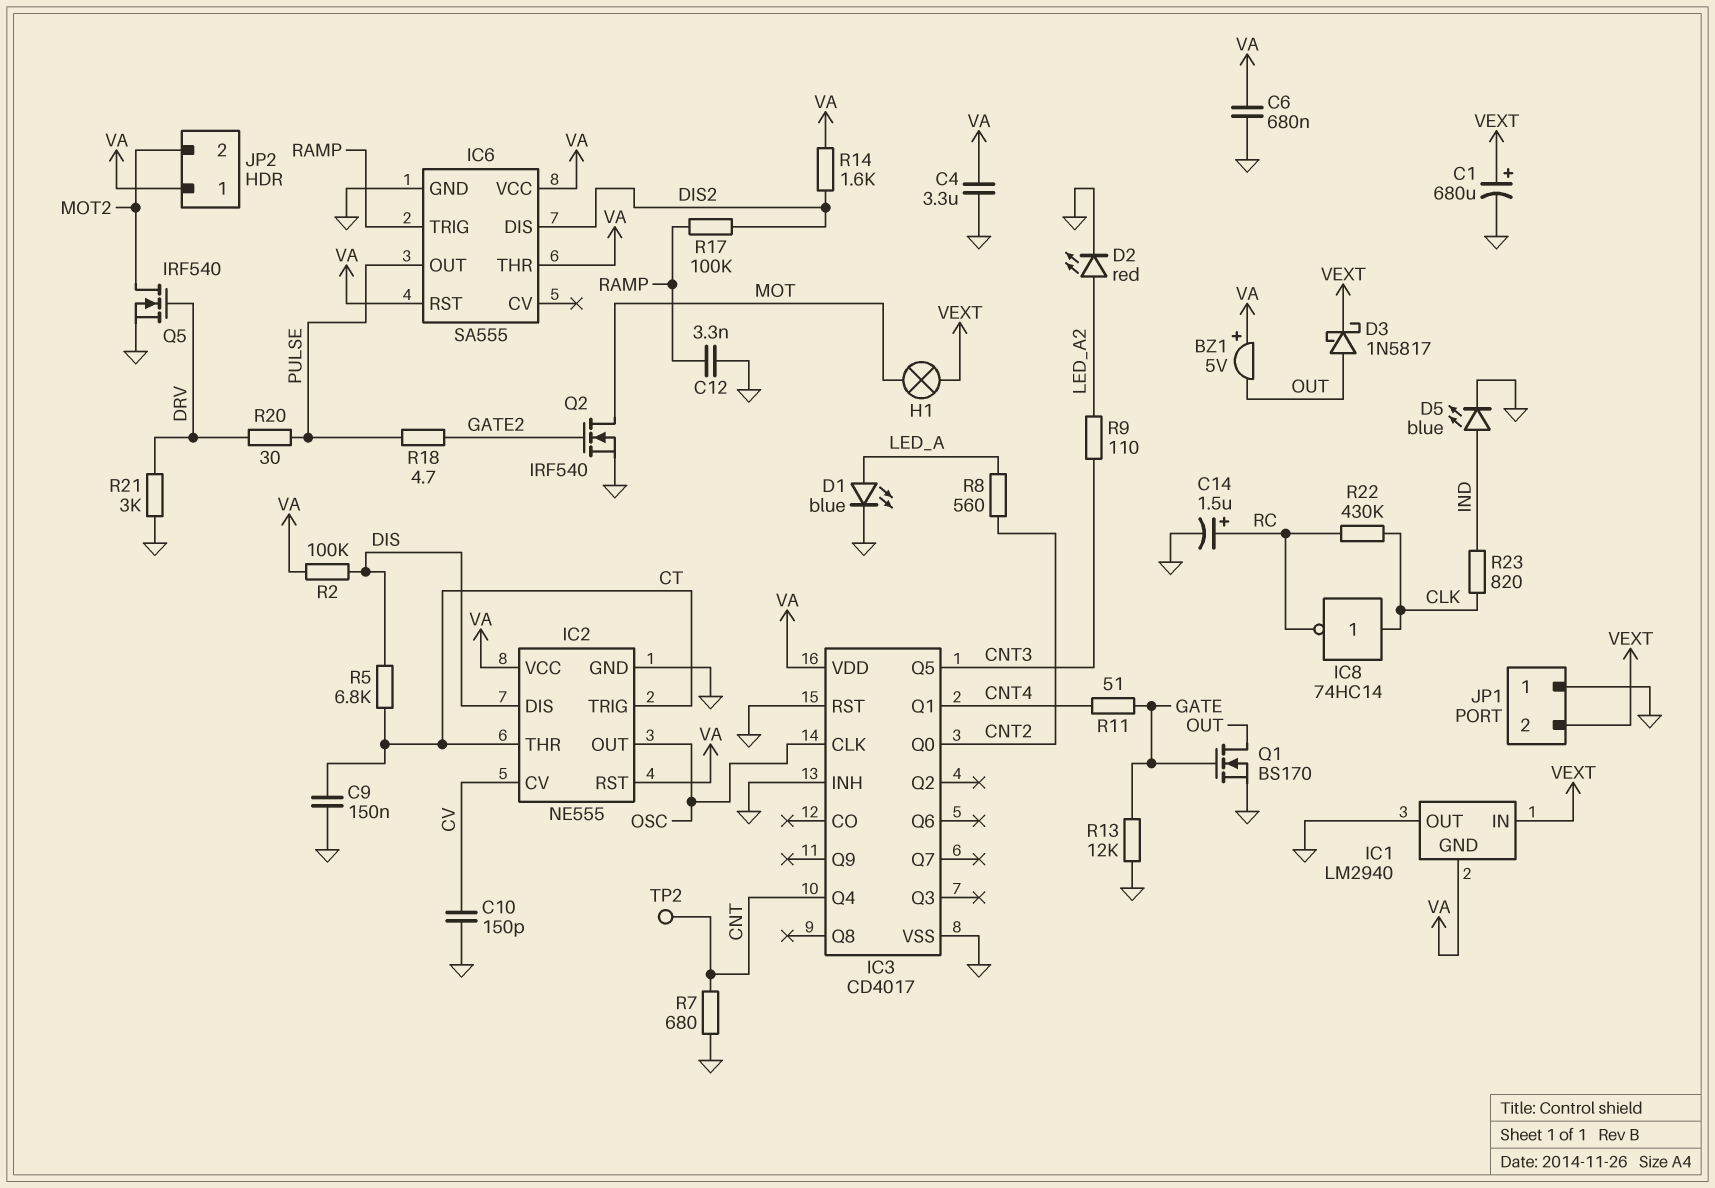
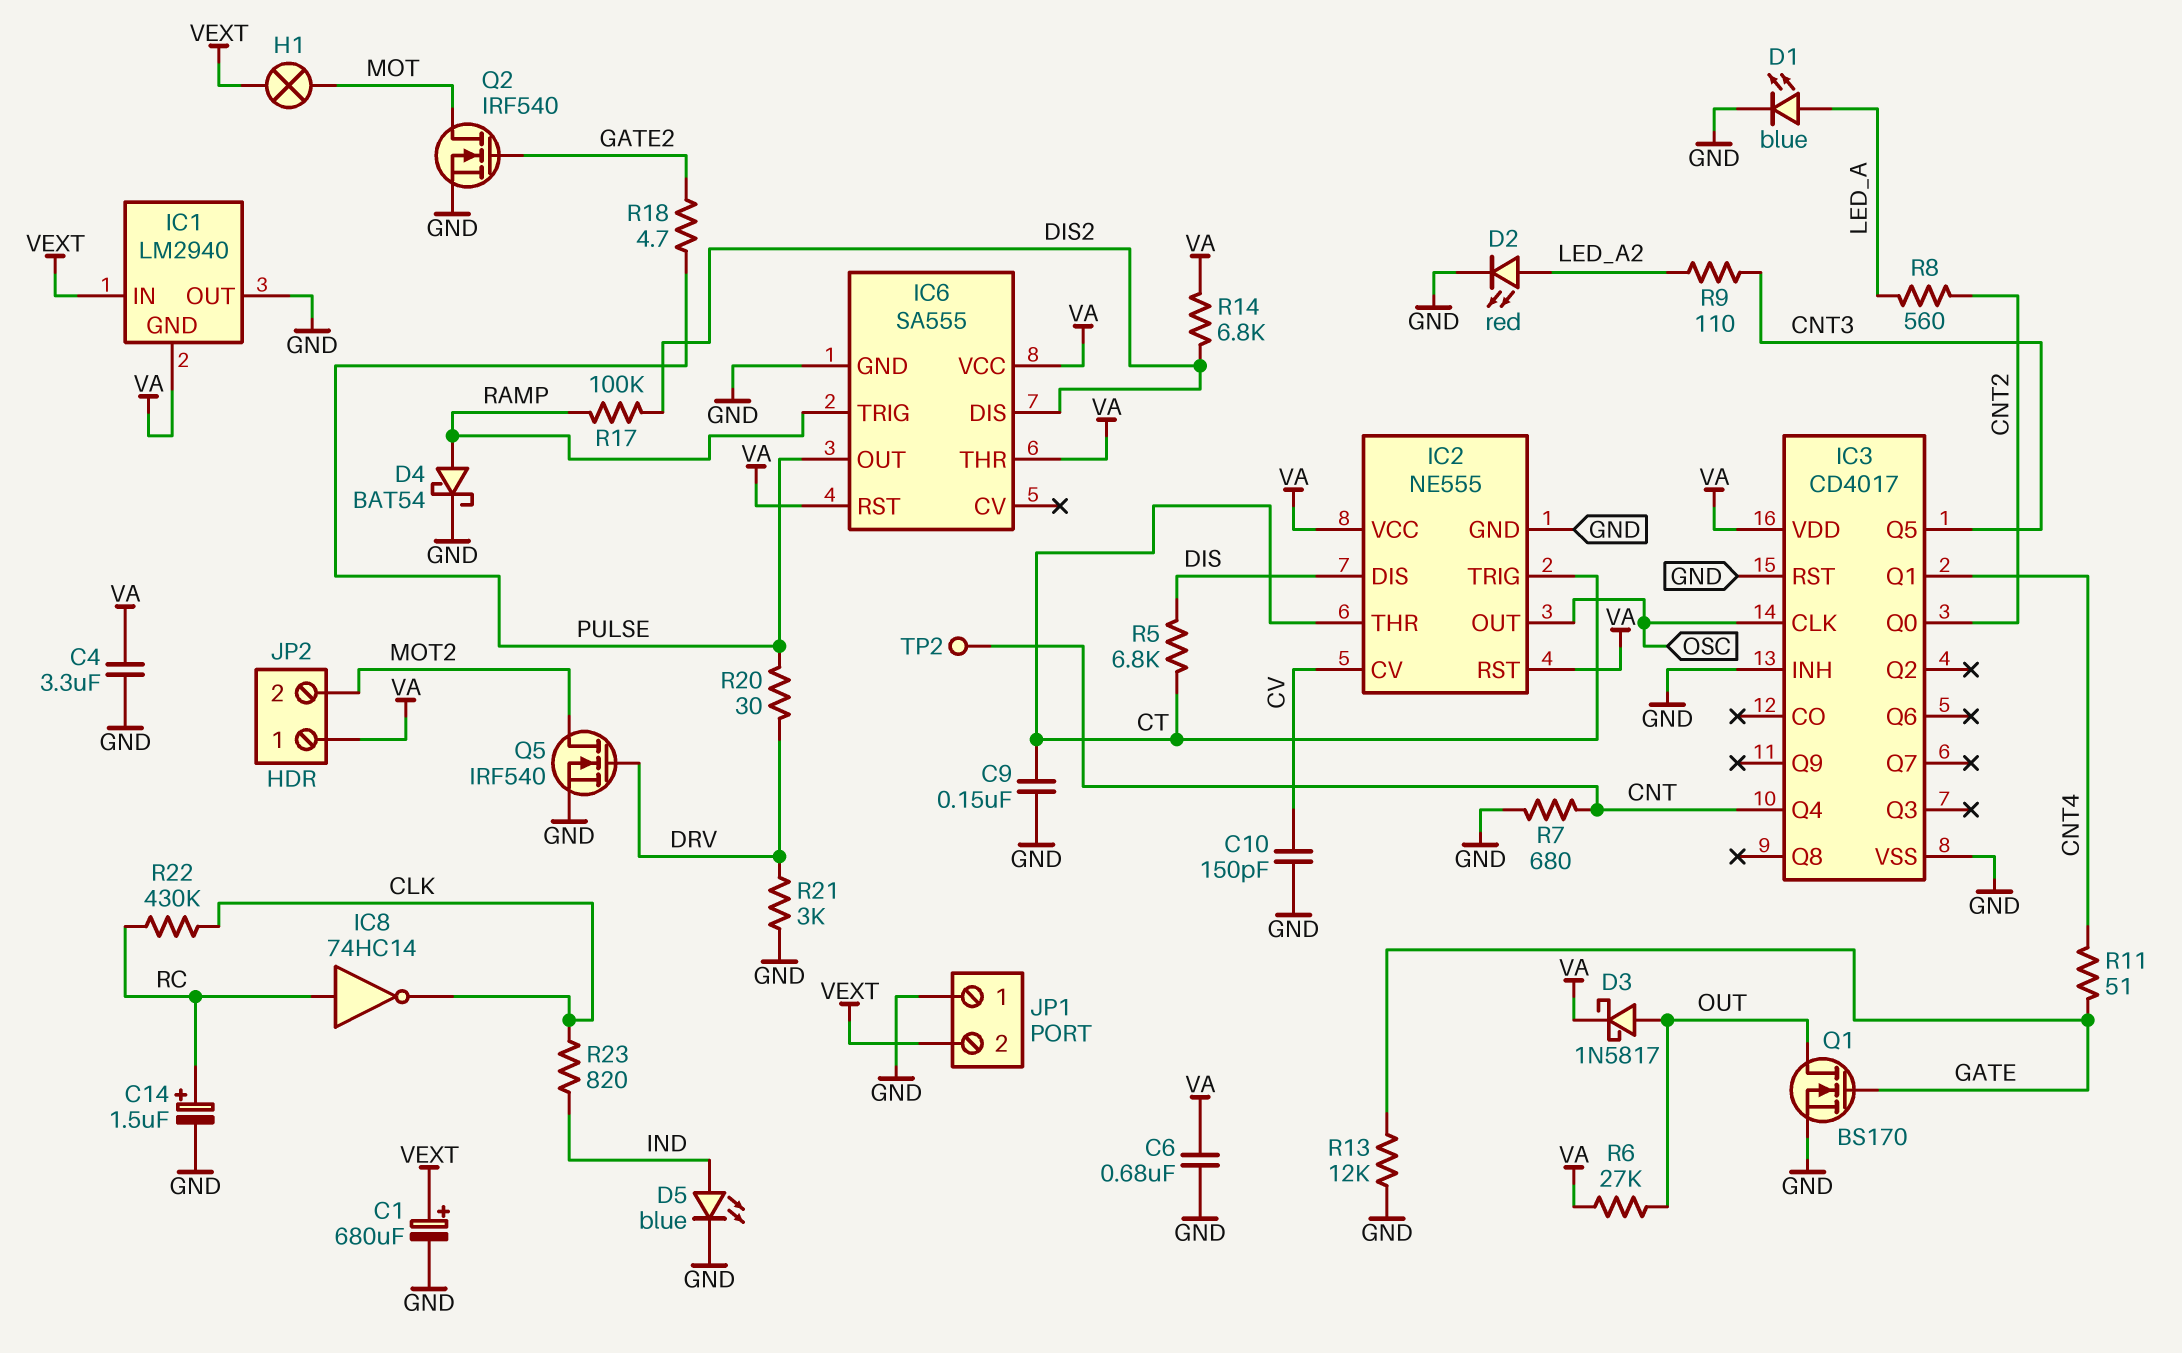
BZ1: buzzer 5V (plus VA, minus OUT) -> none
C12: 3.3nF (GND, RAMP) -> none
D3: schottky 1N5817 (A OUT, K VEXT) -> schottky 1N5817 (A OUT, K VA)
D4: none -> schottky BAT54 (A RAMP, K GND)
IC8: NOT 74HC14 (in CLK, out RC) -> NOT 74HC14 (in RC, out CLK)
R2: 100k (DIS, VA) -> none
R6: none -> 27k (OUT, VA)
R14: 1.6k (DIS2, VA) -> 6.8k (DIS2, VA)

